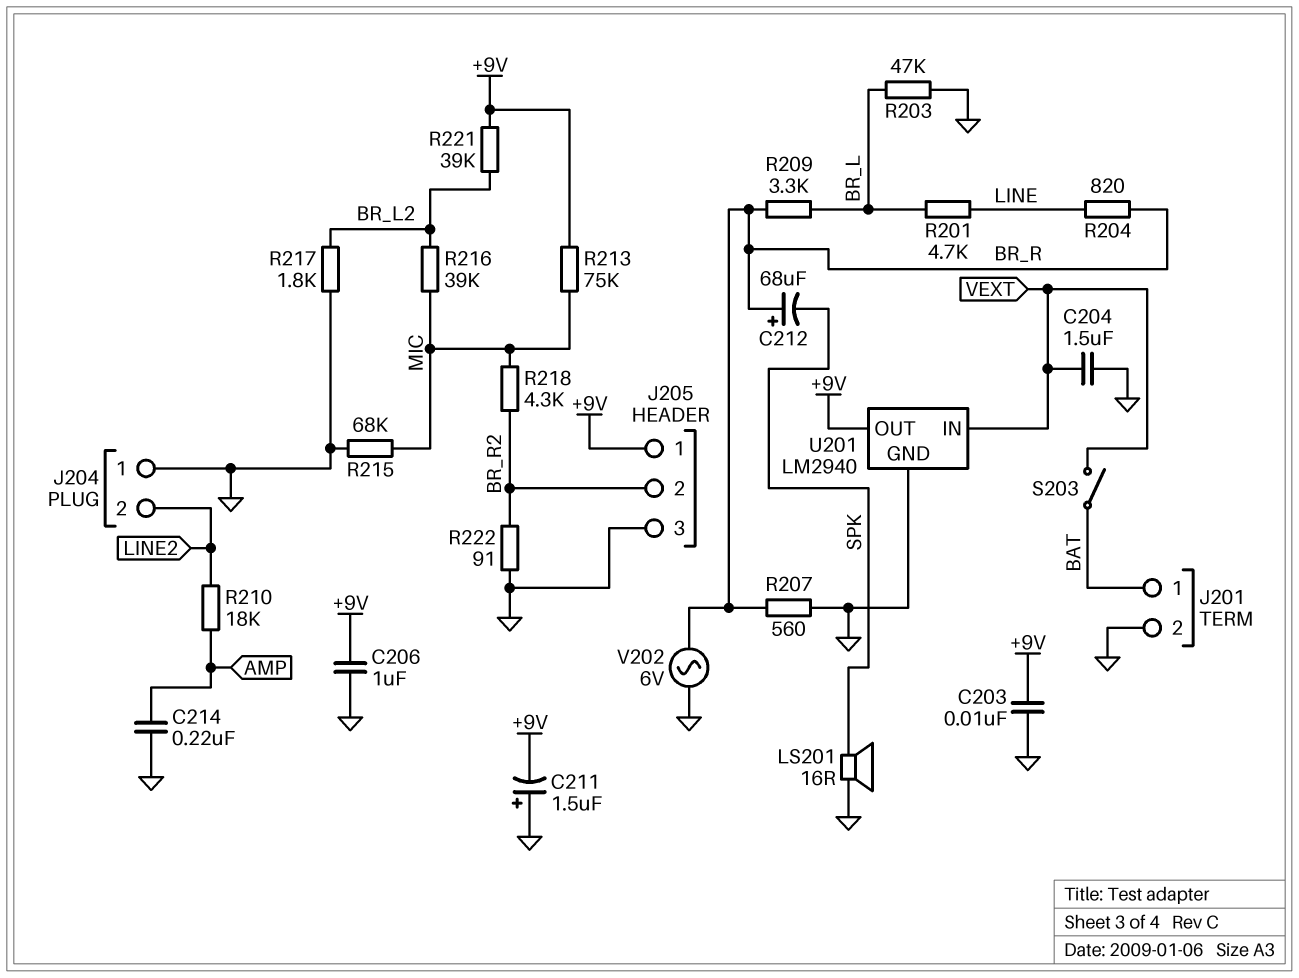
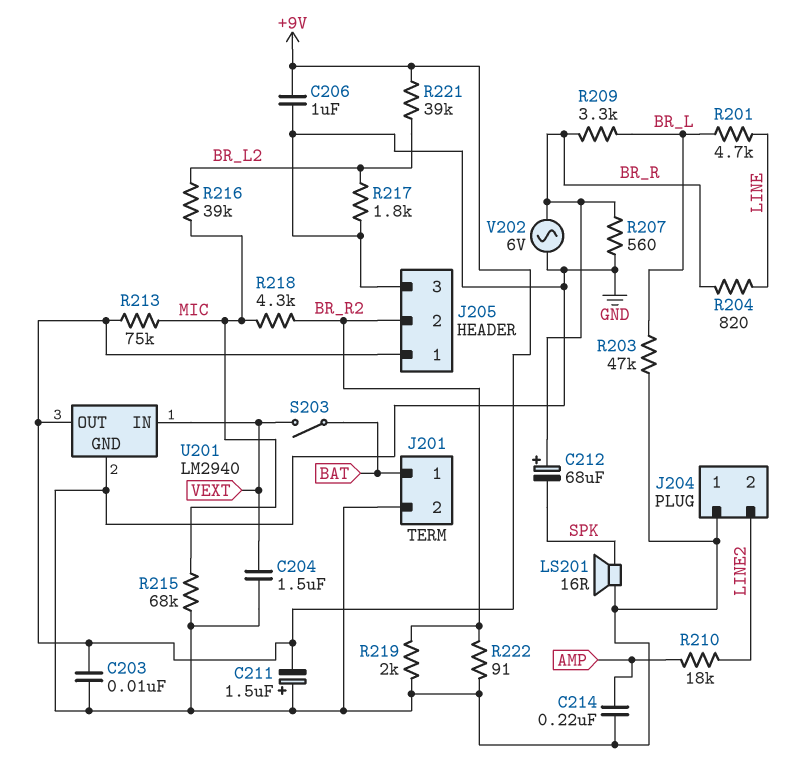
R219: none -> 2k (BR_R2, GND)

